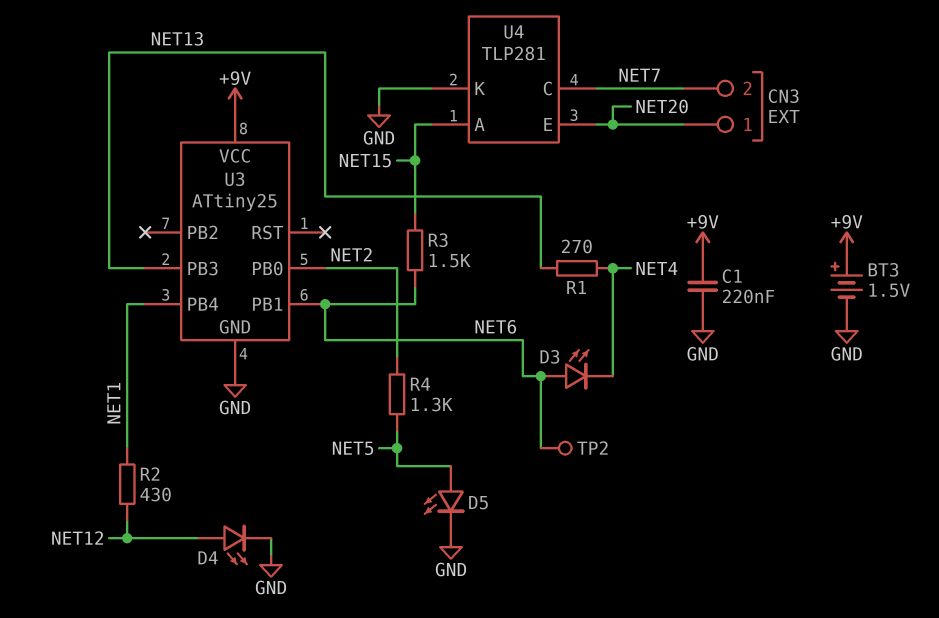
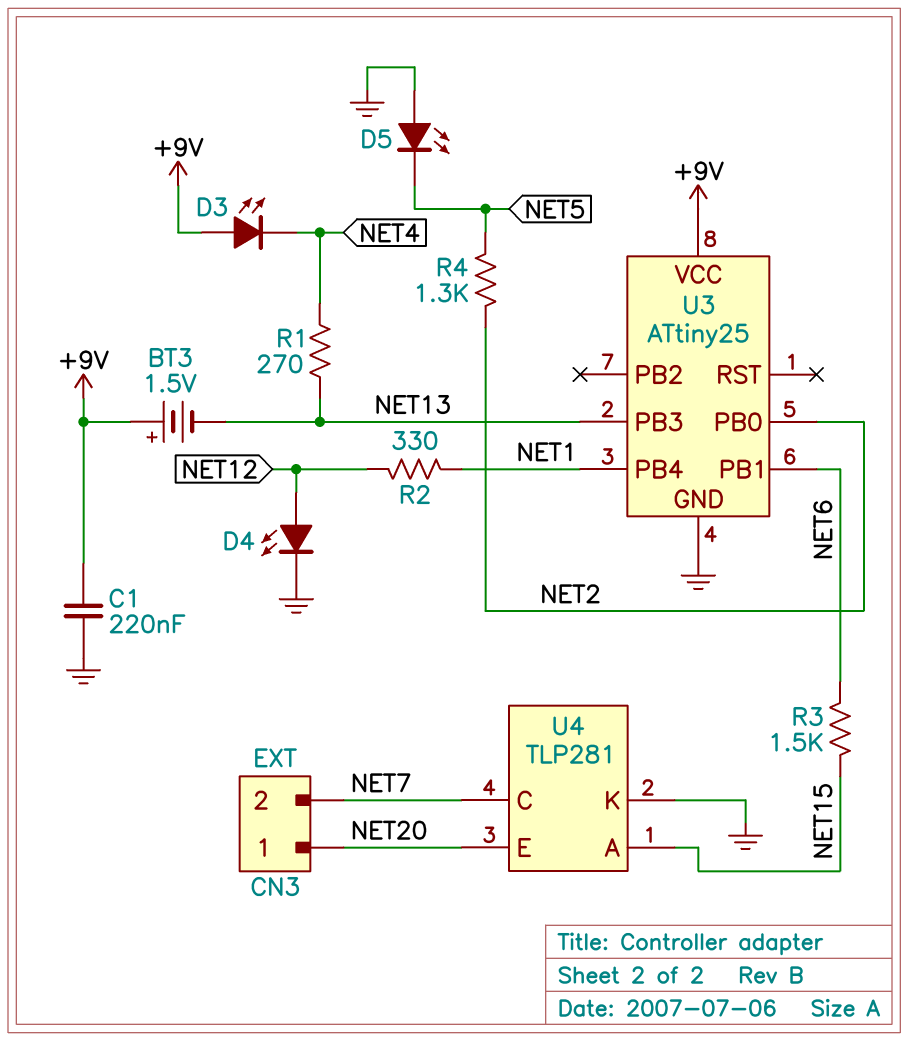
BT3: 1.5V (plus +9V, minus GND) -> 1.5V (plus +9V, minus NET13)
D3: LED (A NET6, K NET4) -> LED (A +9V, K NET4)
D5: LED (A NET5, K GND) -> LED (A GND, K NET5)
R2: 430 (NET1, NET12) -> 330 (NET1, NET12)
TP2: test point (NET6) -> none

